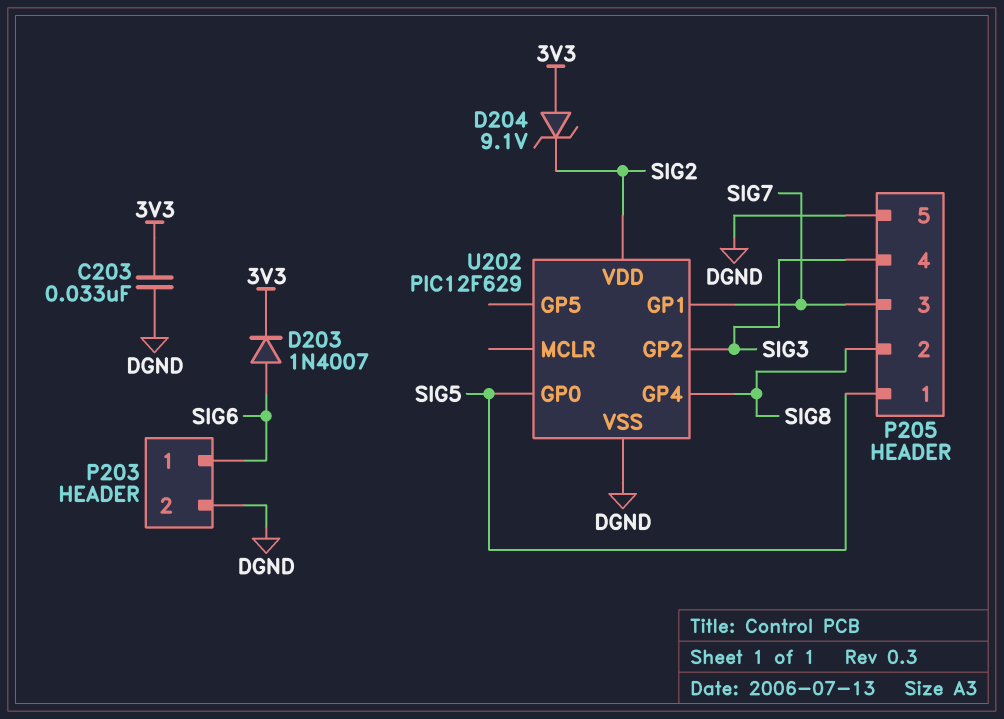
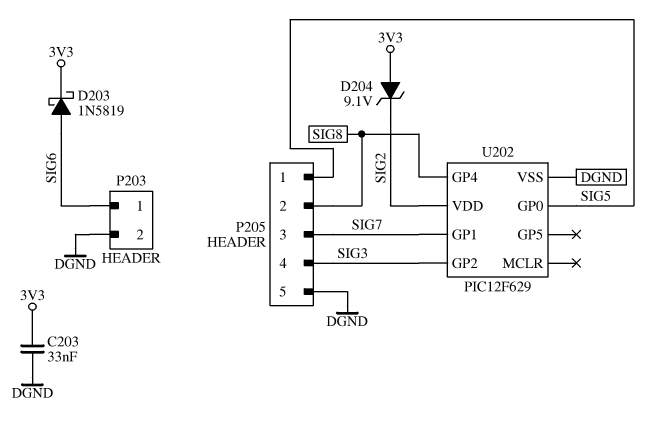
D203: diode 1N4007 (A SIG6, K 3V3) -> schottky 1N5819 (A SIG6, K 3V3)

